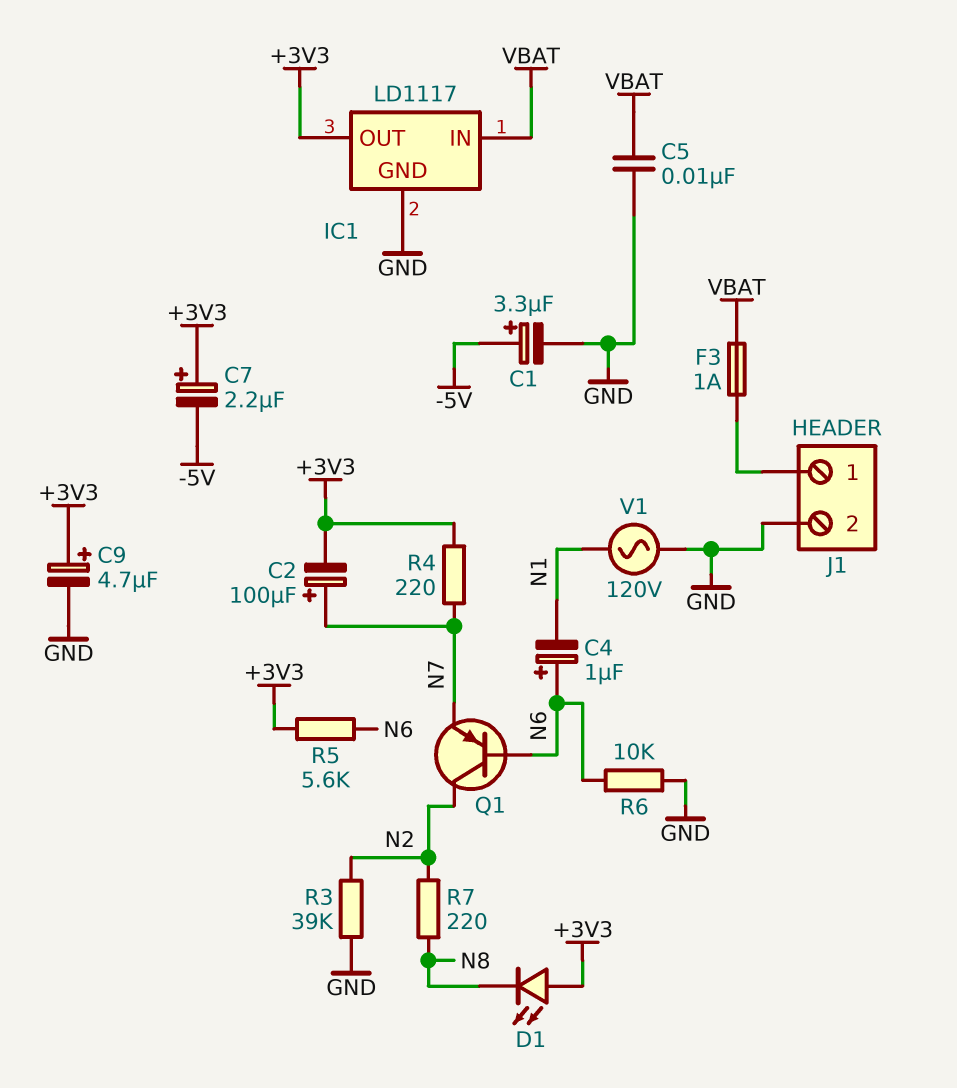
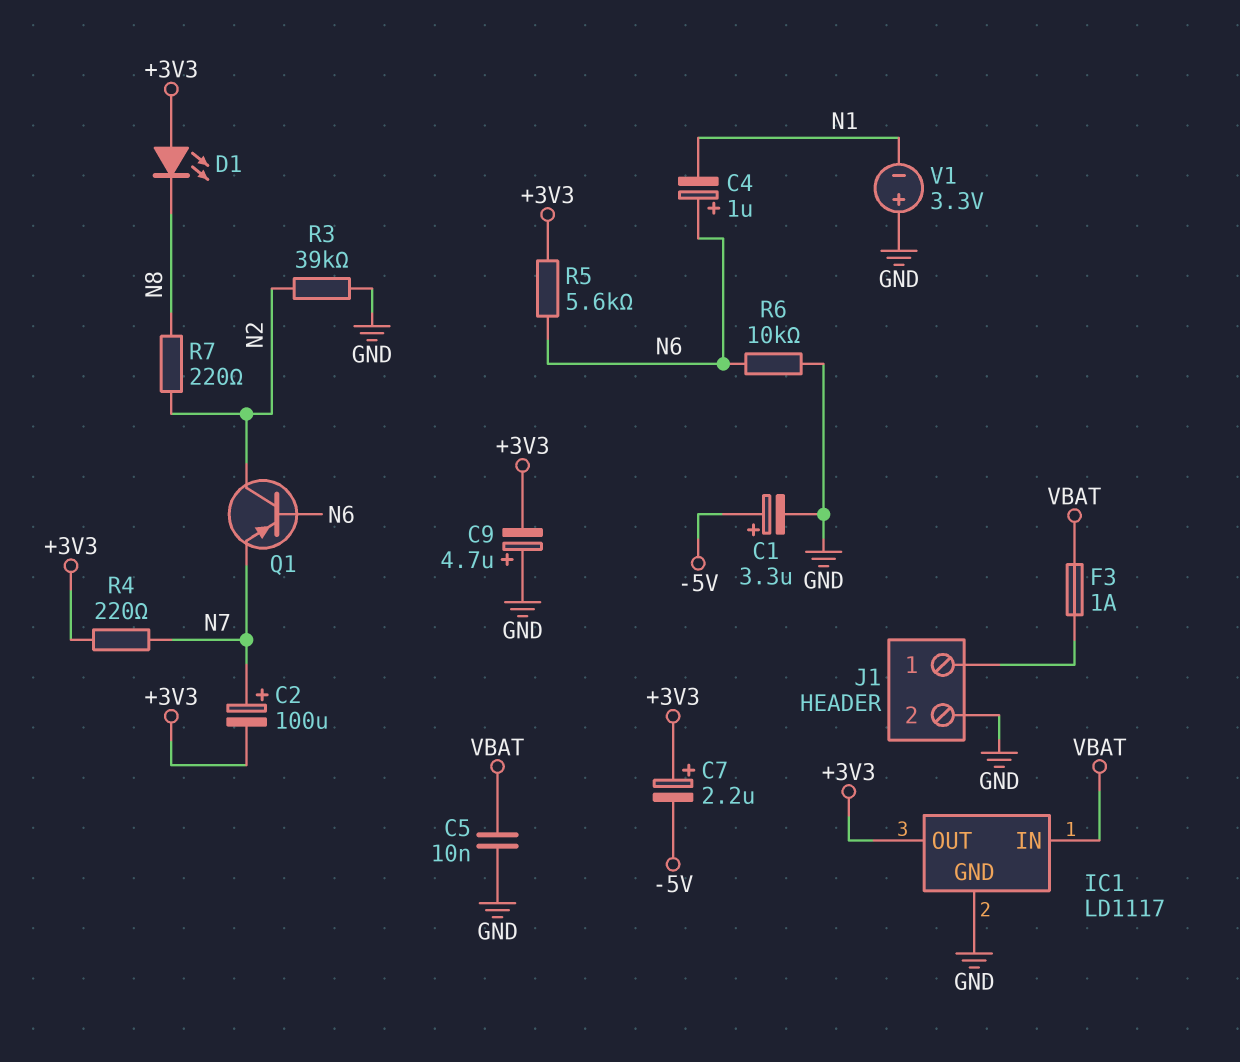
C9: 4.7uF (plus +3V3, minus GND) -> 4.7uF (plus GND, minus +3V3)
V1: AC 120V (GND, N1) -> 3.3V (plus GND, minus N1)

